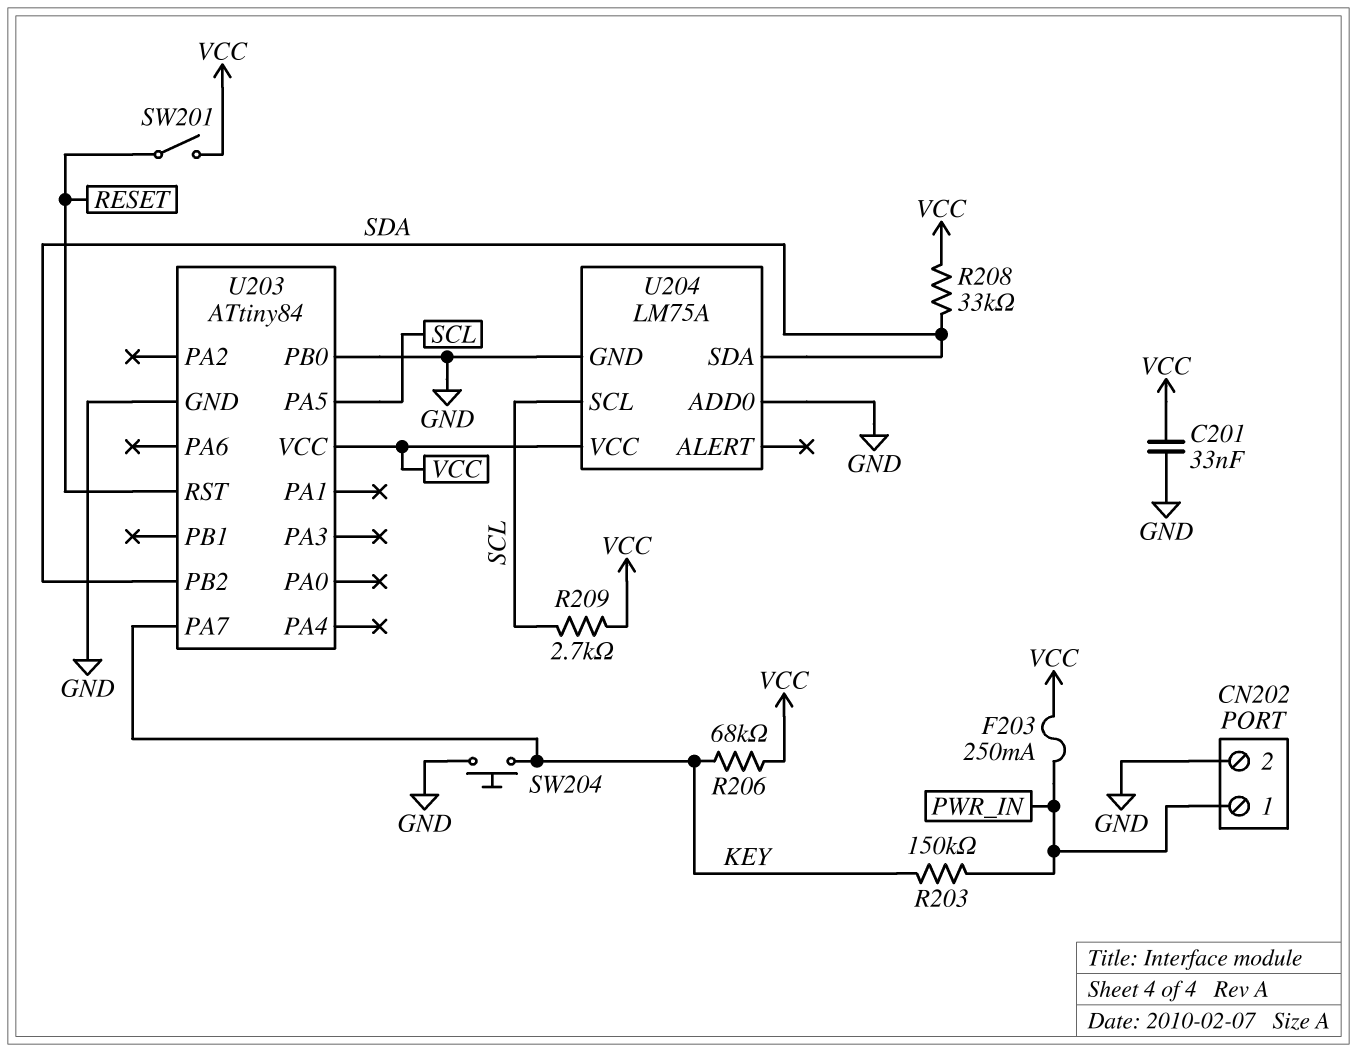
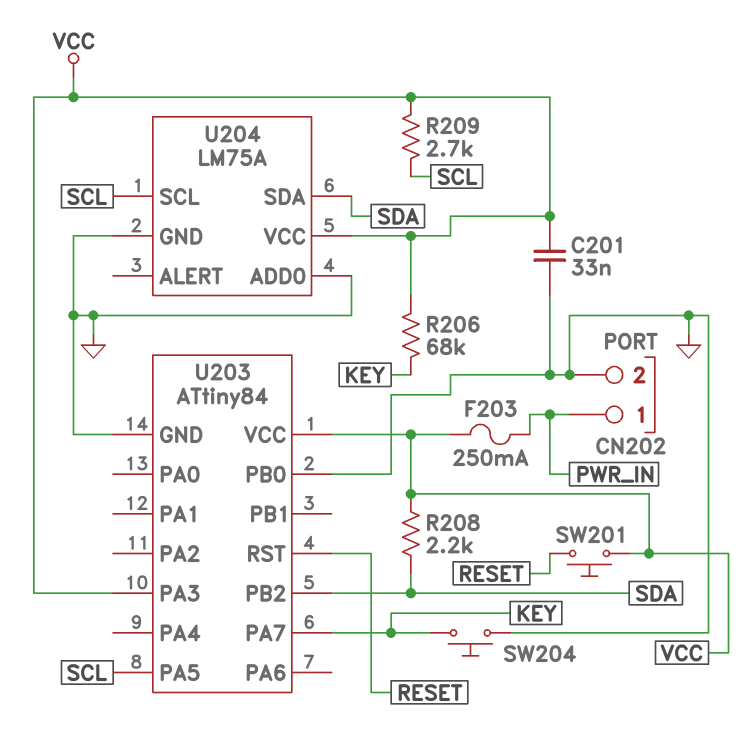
R203: 150k (KEY, PWR_IN) -> none
R208: 33k (SDA, VCC) -> 2.2k (SDA, VCC)
SW201: switch (RESET, VCC) -> button (RESET, VCC)
U203 pin PA3: none -> VCC

